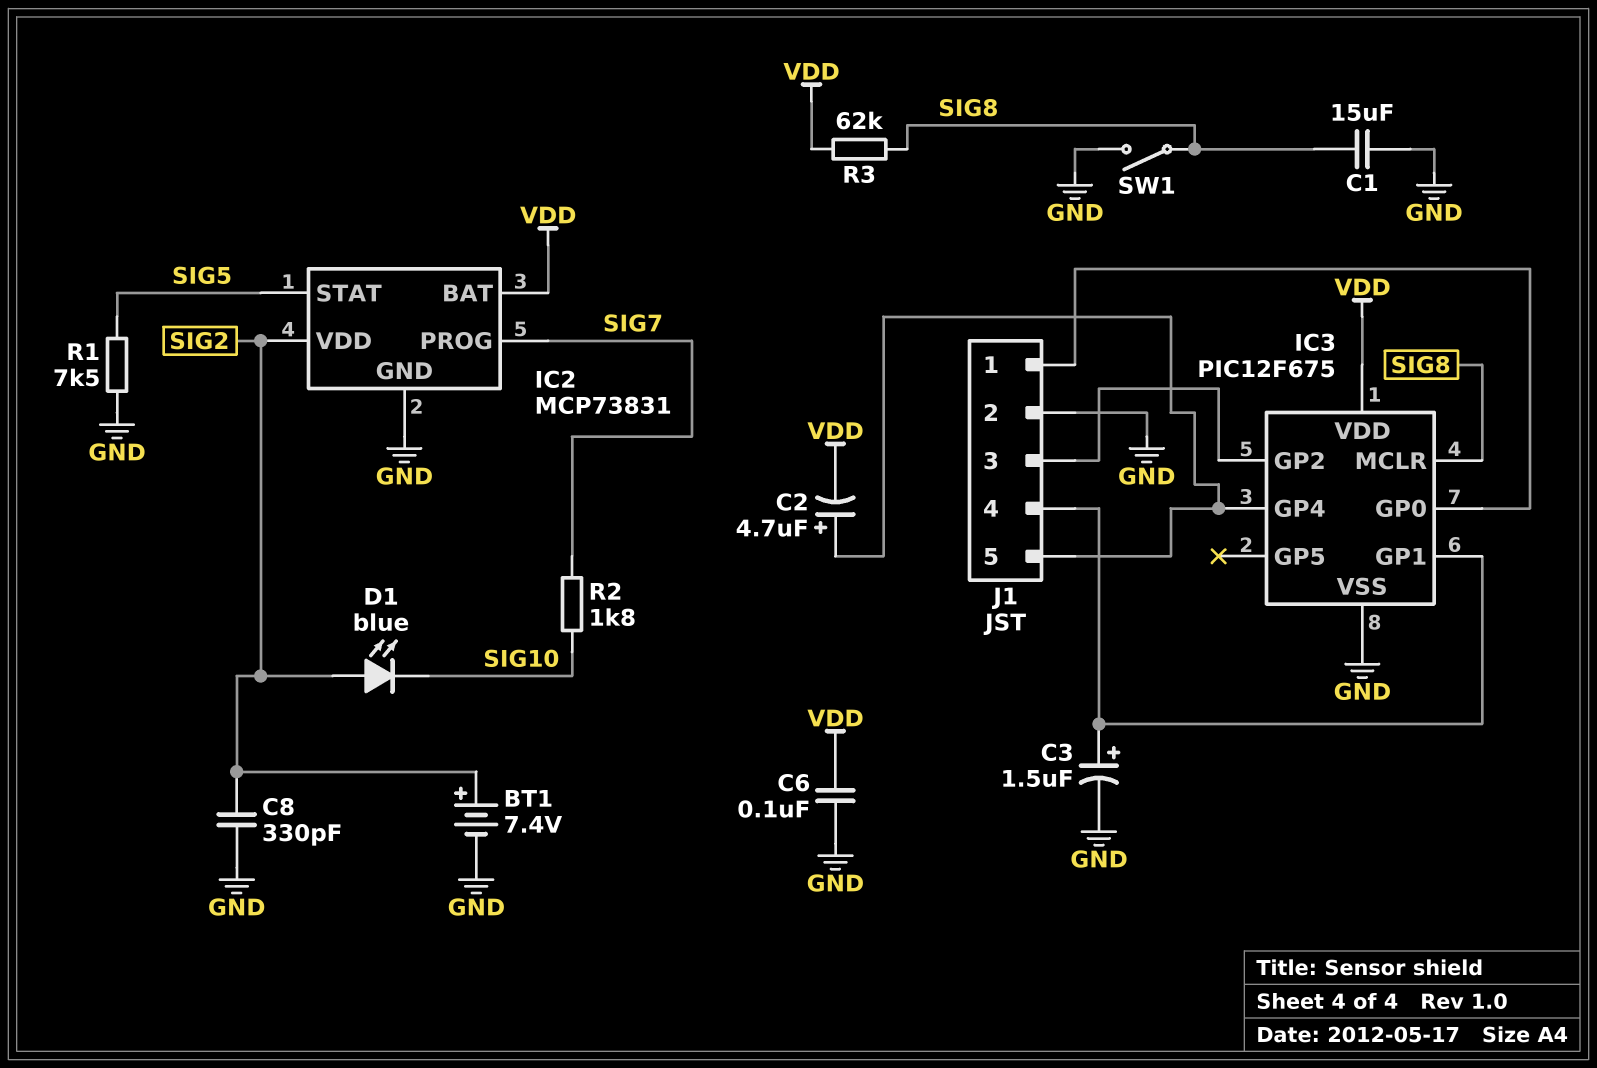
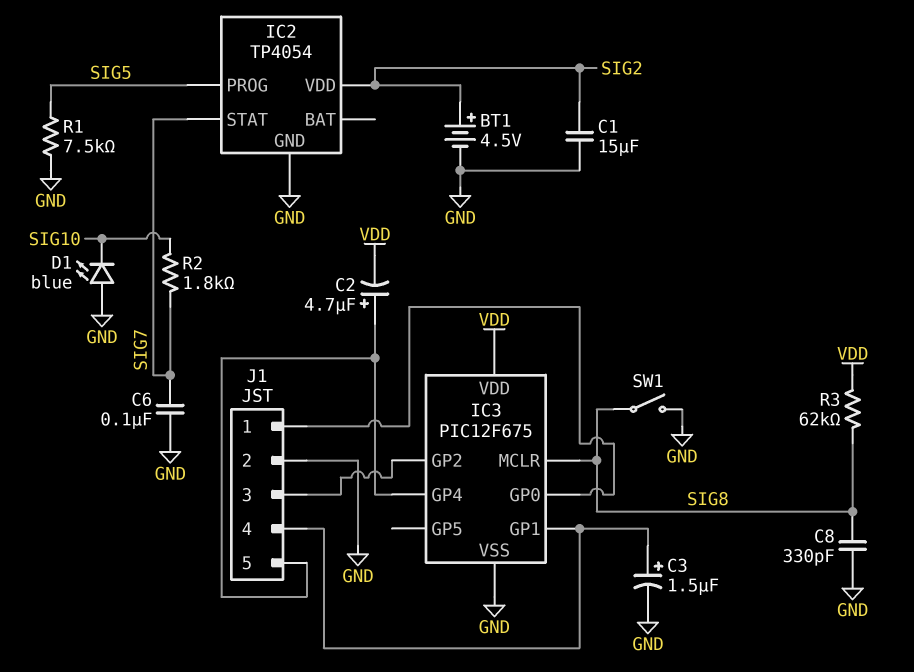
BT1: 7.4V (plus SIG2, minus GND) -> 4.5V (plus SIG2, minus GND)
C1: 15uF (GND, SIG8) -> 15uF (GND, SIG2)
C6: 100nF (GND, VDD) -> 100nF (GND, SIG7)
C8: 330pF (GND, SIG2) -> 330pF (GND, SIG8)
D1: LED blue (A SIG2, K SIG10) -> LED blue (A GND, K SIG10)
IC2: MCP73831 -> TP4054
IC2 pin BAT: VDD -> none
IC2 pin PROG: SIG7 -> SIG5
IC2 pin STAT: SIG5 -> SIG7

